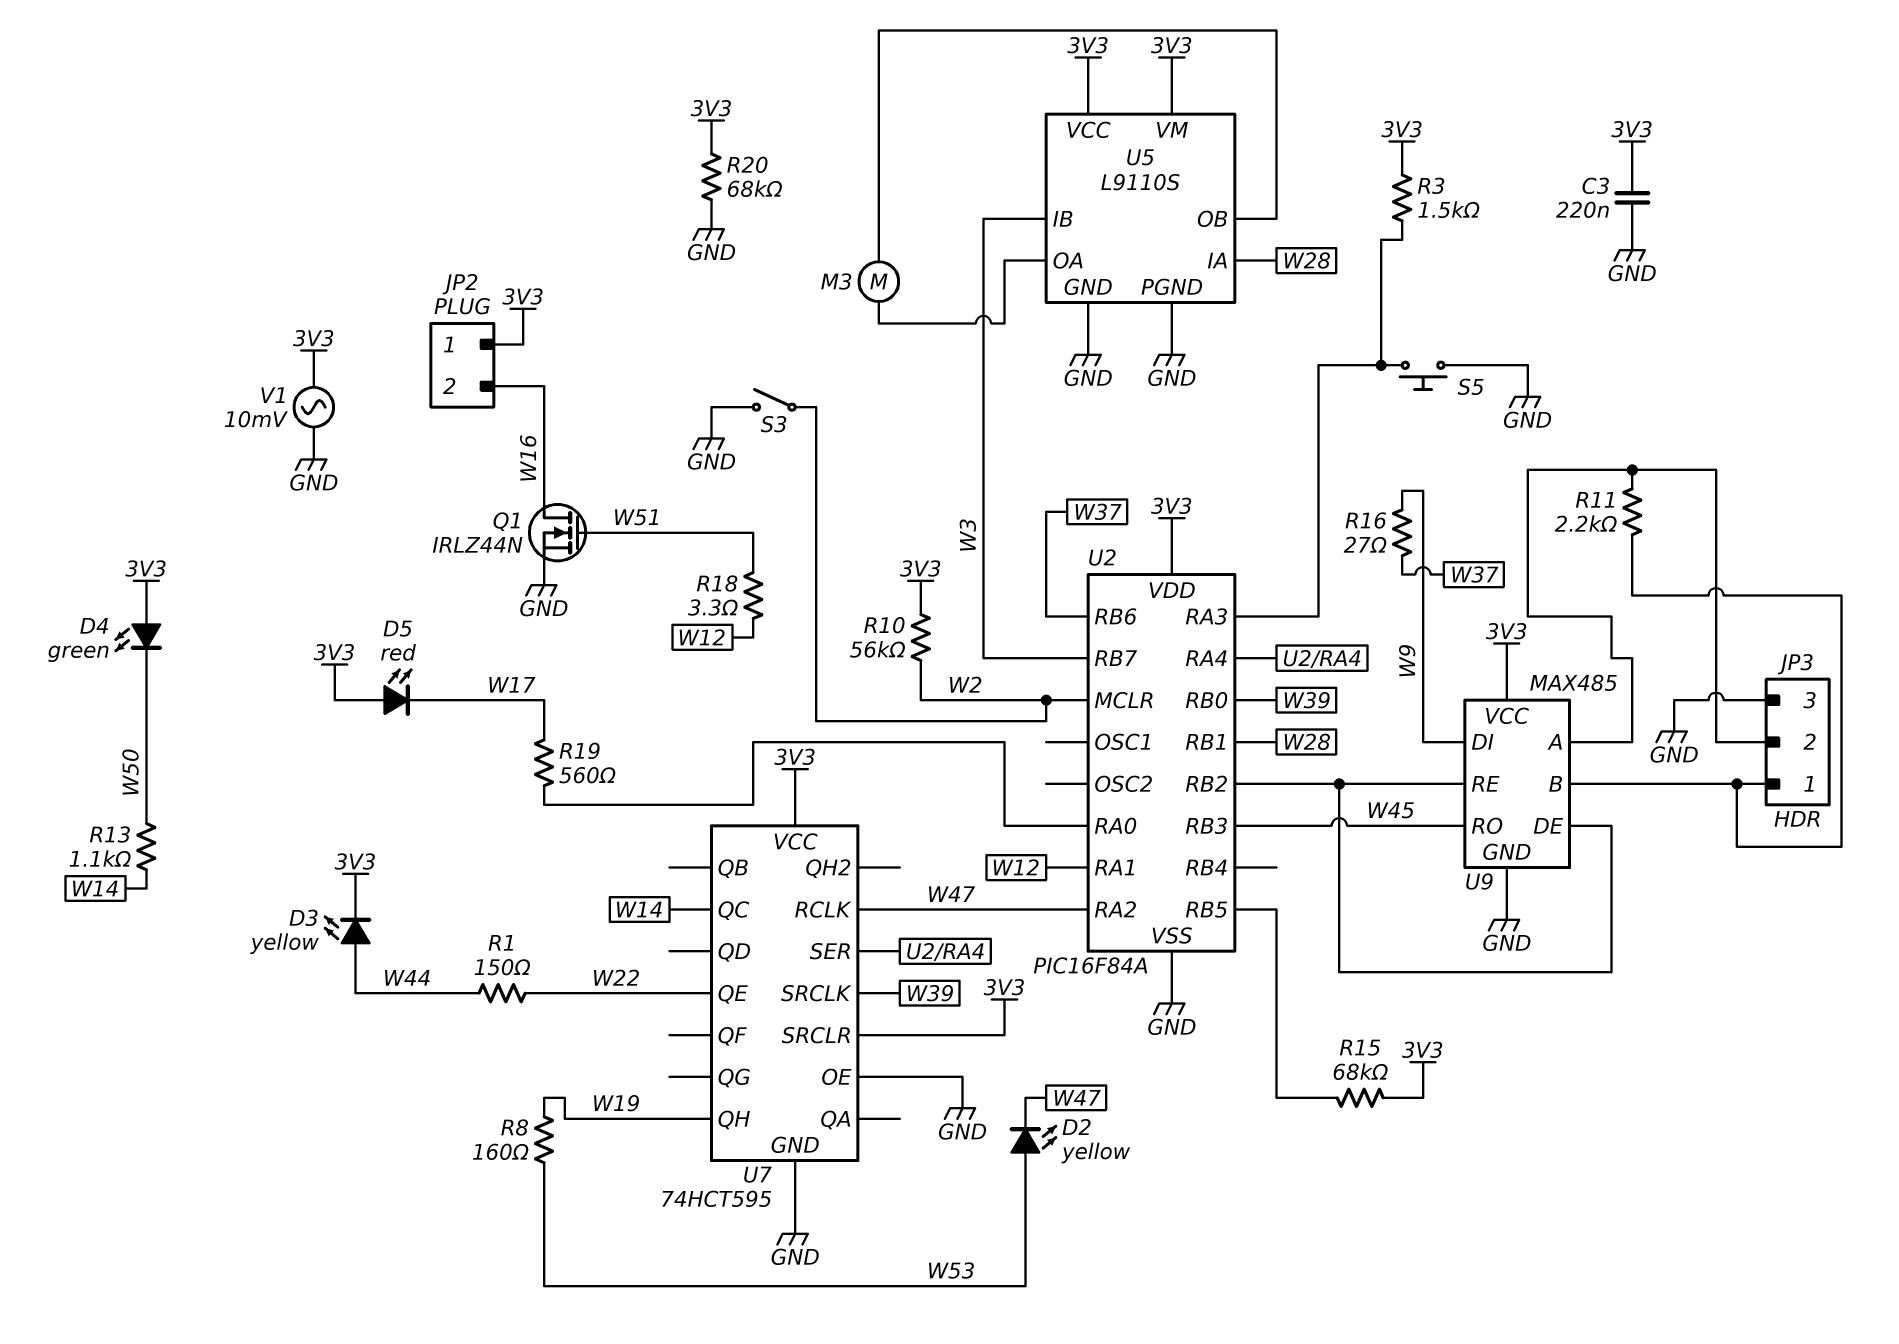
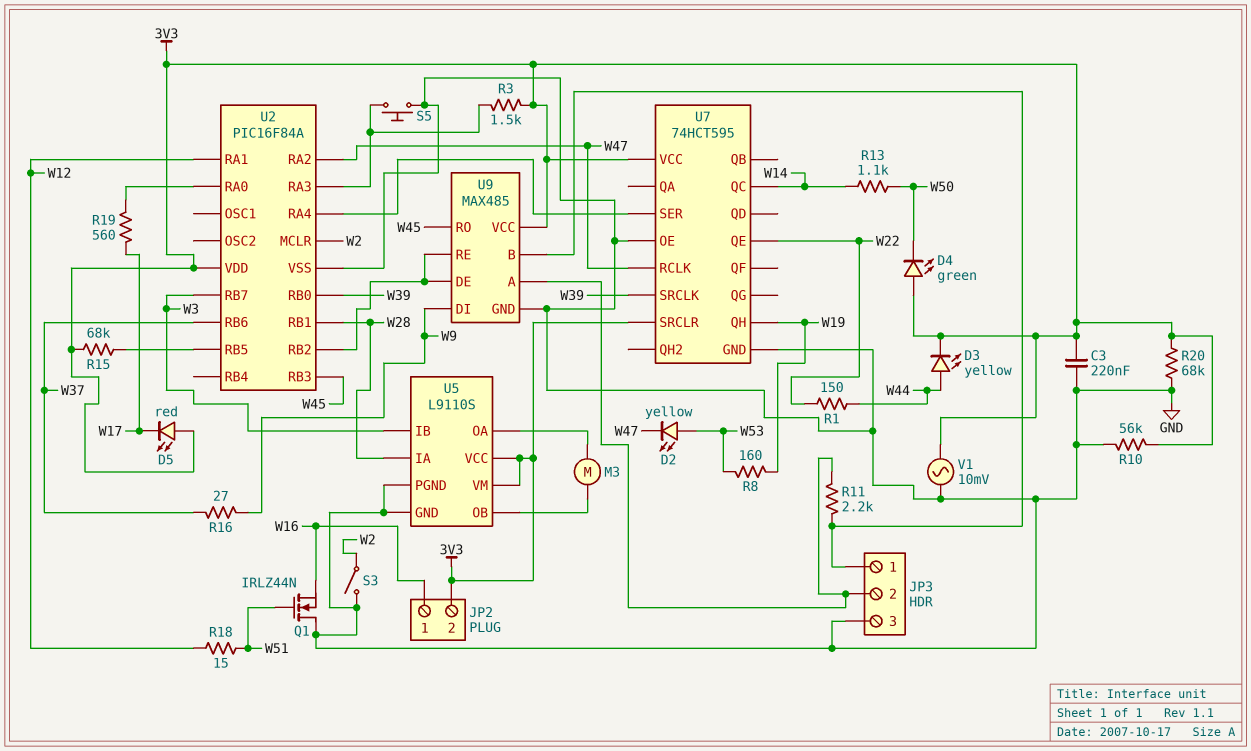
JP2 pin 1: 3V3 -> W16
JP2 pin 2: W16 -> 3V3
Q1: NMOS IRLZ44N (G W51, D W16, S GND) -> NMOS IRLZ44N (G W51, D GND, S W16)
R10: 56k (3V3, W2) -> 56k (3V3, GND)
R18: 3.3 (W12, W51) -> 15 (W12, W51)

